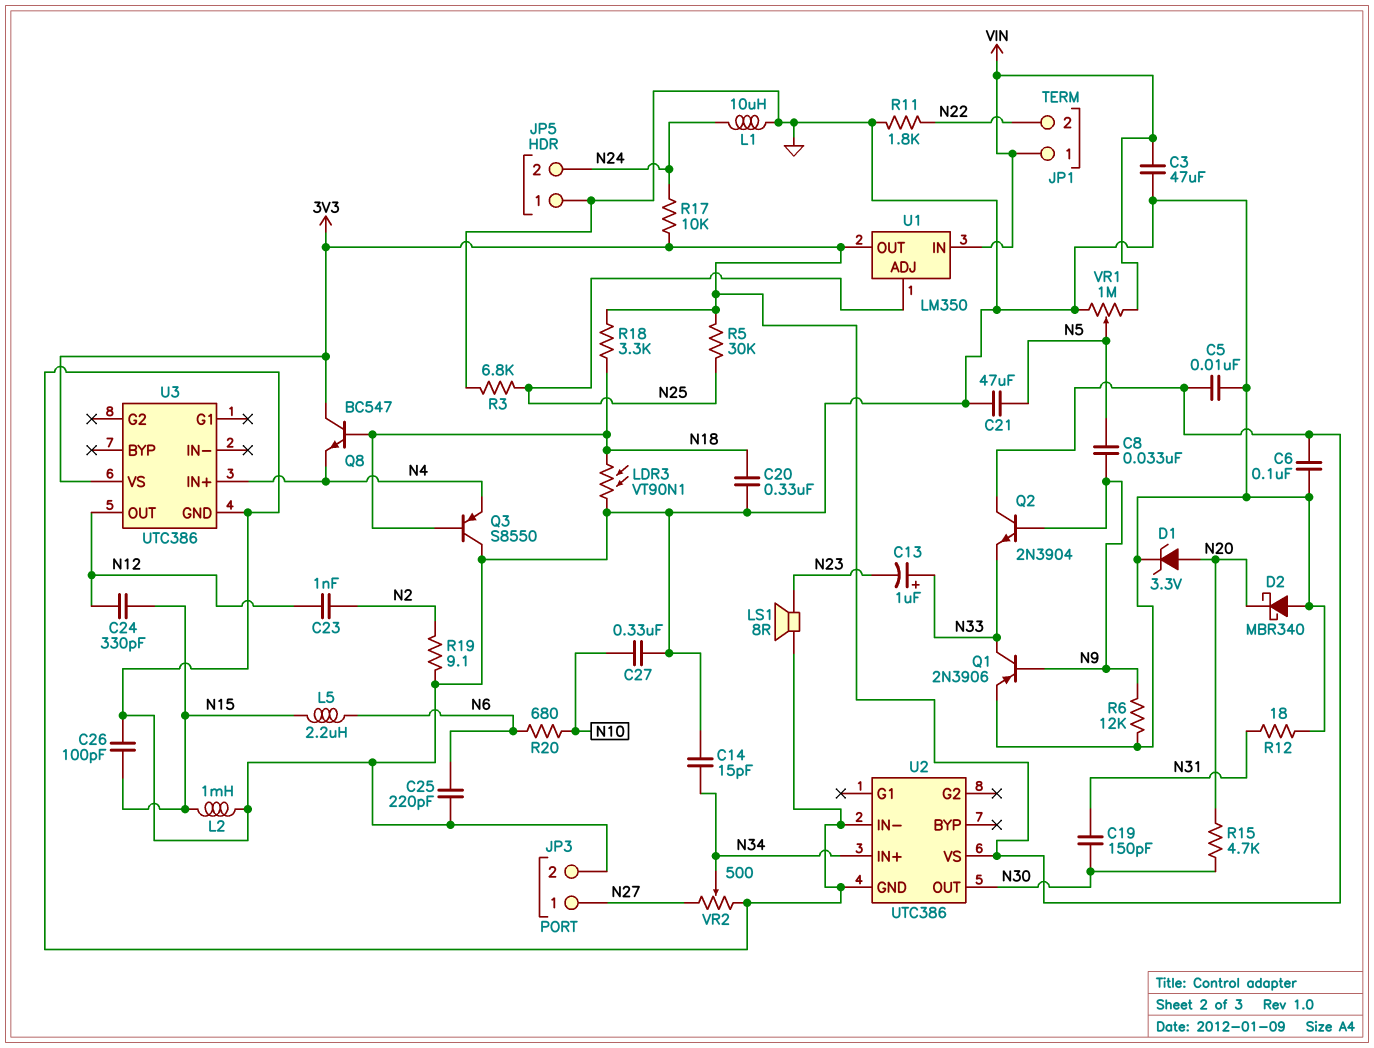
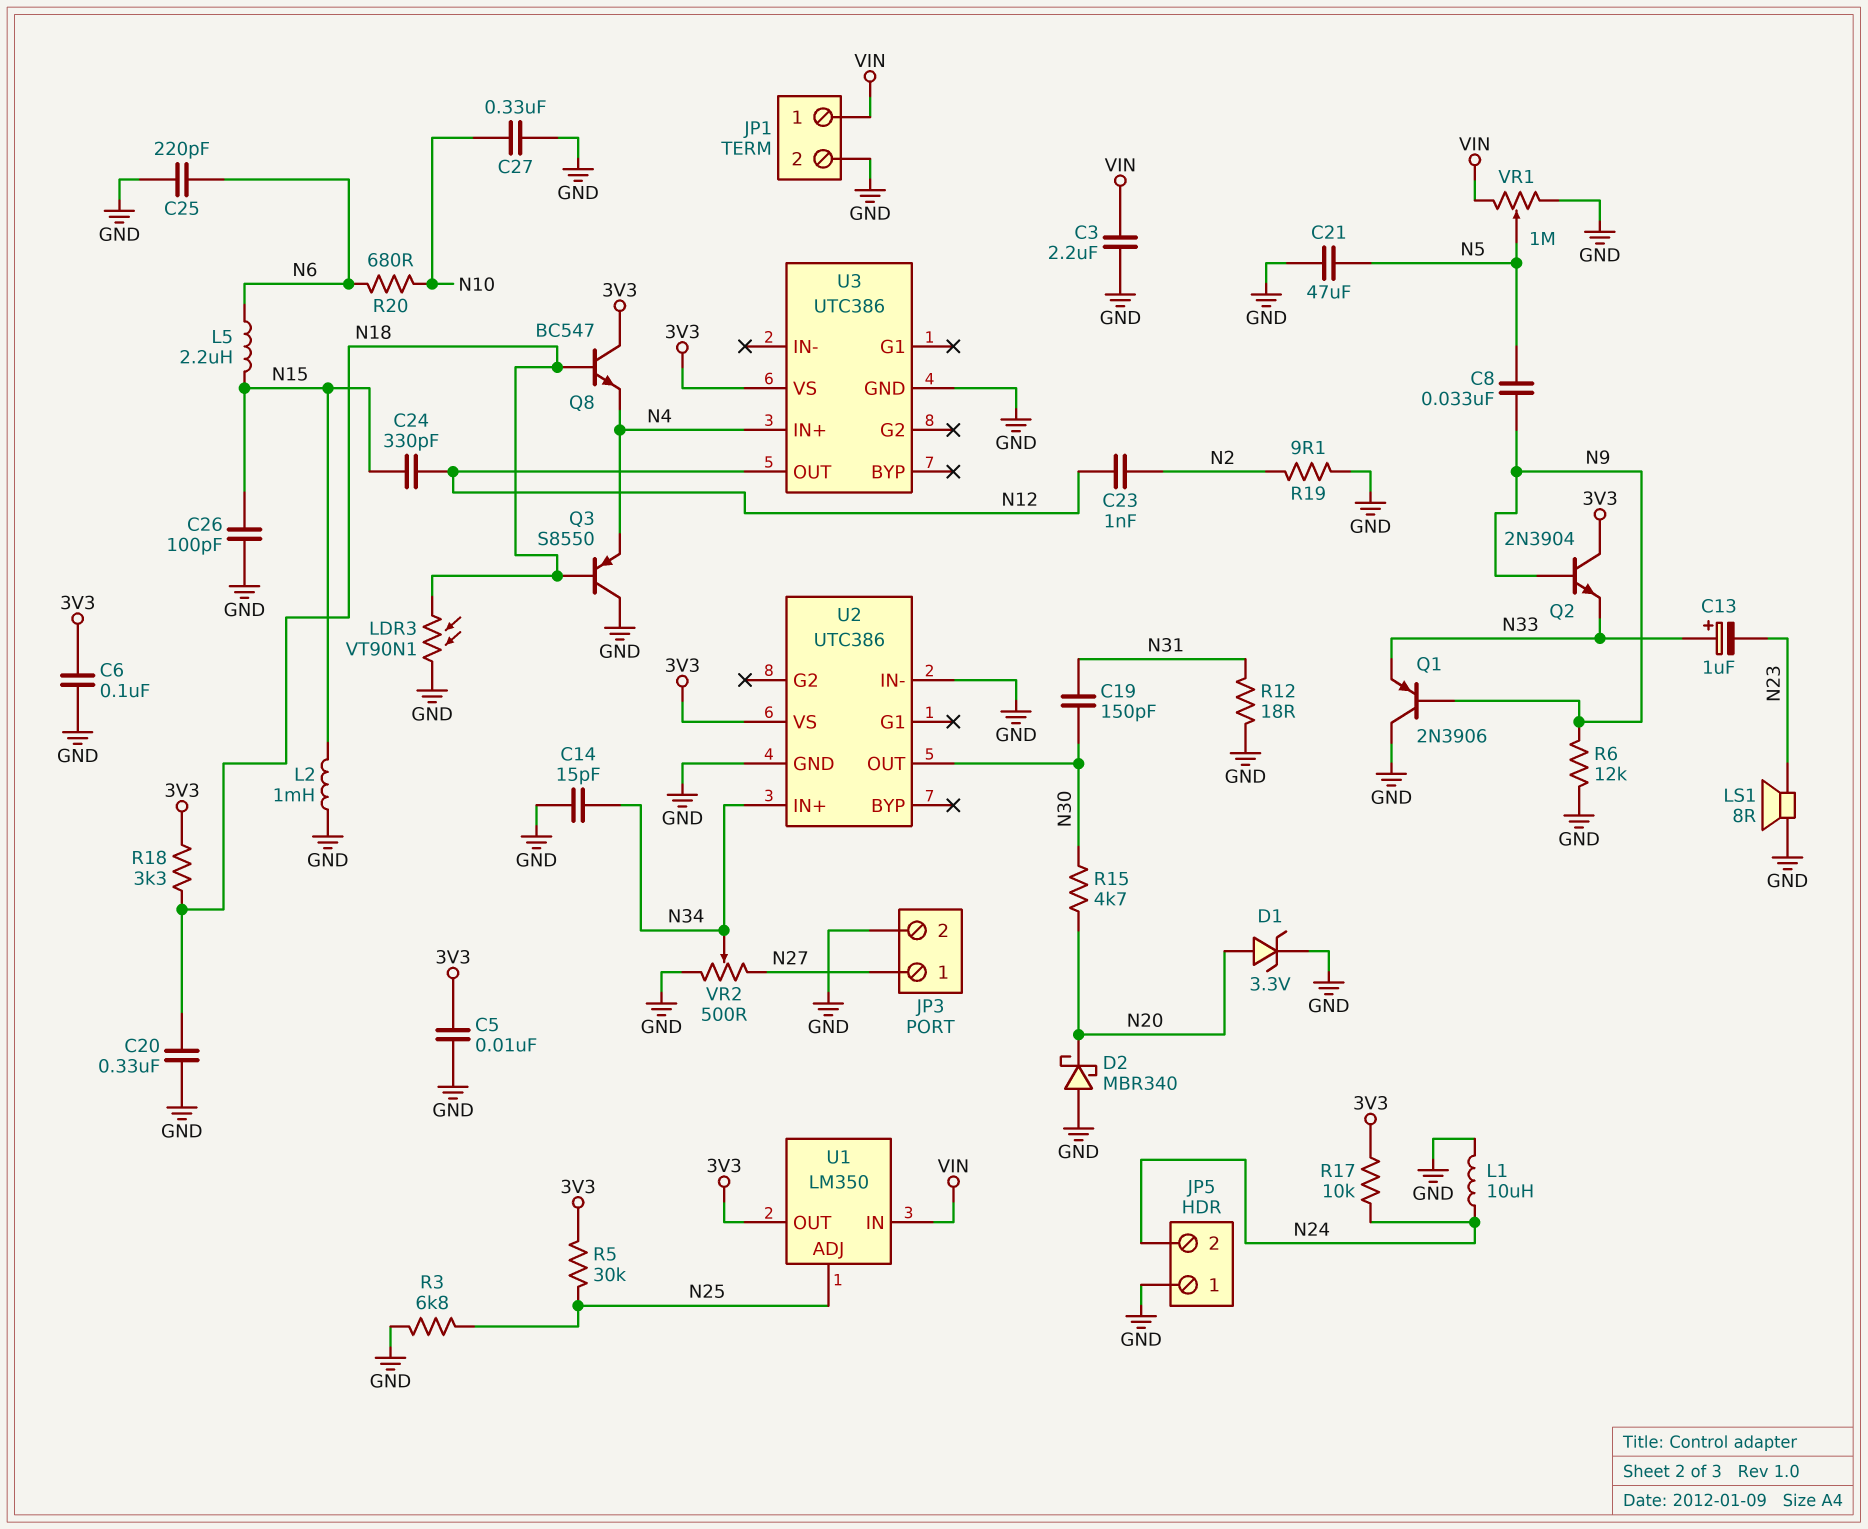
C3: 47uF (GND, VIN) -> 2.2uF (GND, VIN)
JP1 pin 2: N22 -> GND
Q1: PNP 2N3906 (B N9, C N33, E GND) -> PNP 2N3906 (B N9, C GND, E N33)
R11: 1.8k (GND, N22) -> none

